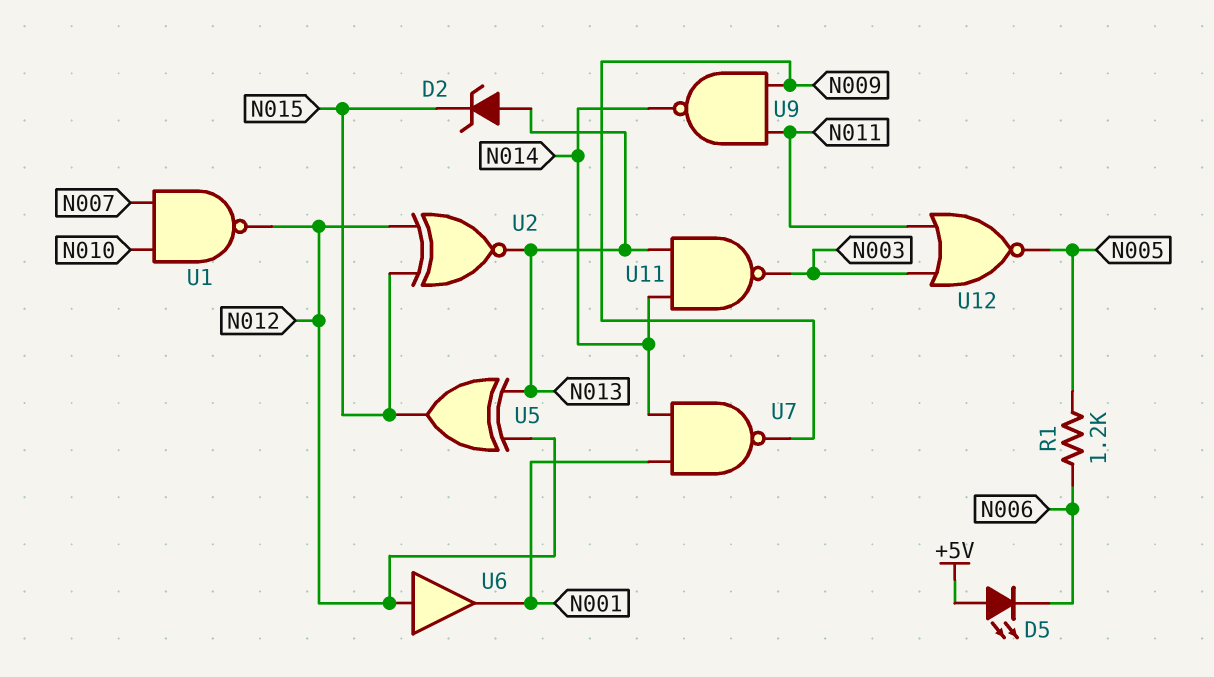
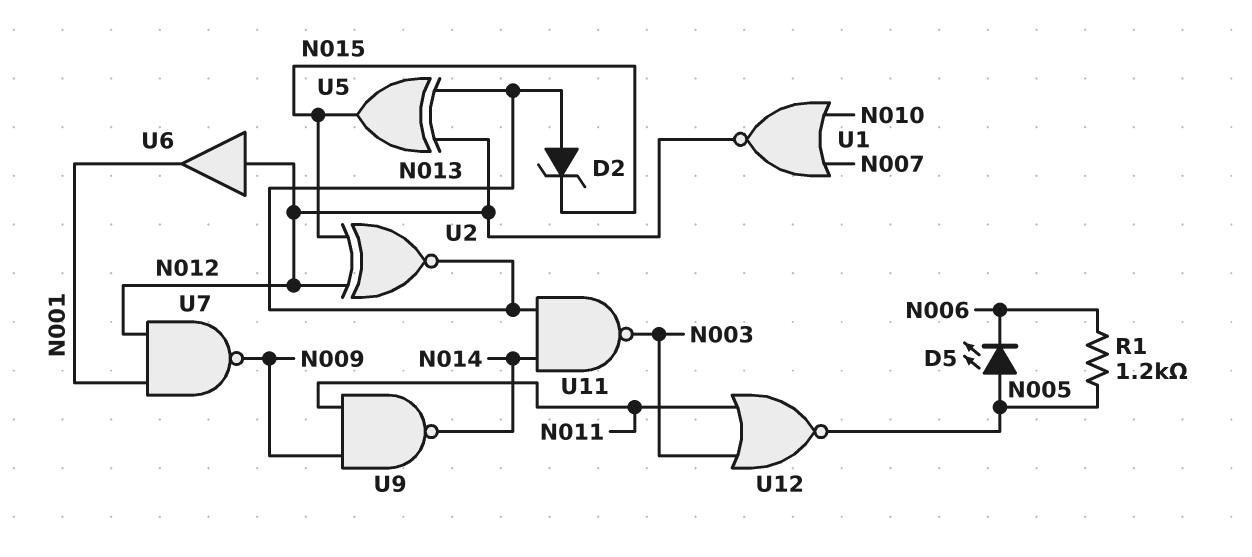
D5: LED (A +5V, K N006) -> LED (A N005, K N006)
U1: NAND (in N007, in N010, out N012) -> NOR (in N007, in N010, out N012)
U7: NAND (in N001, in N014, out N009) -> NAND (in N001, in N012, out N009)

